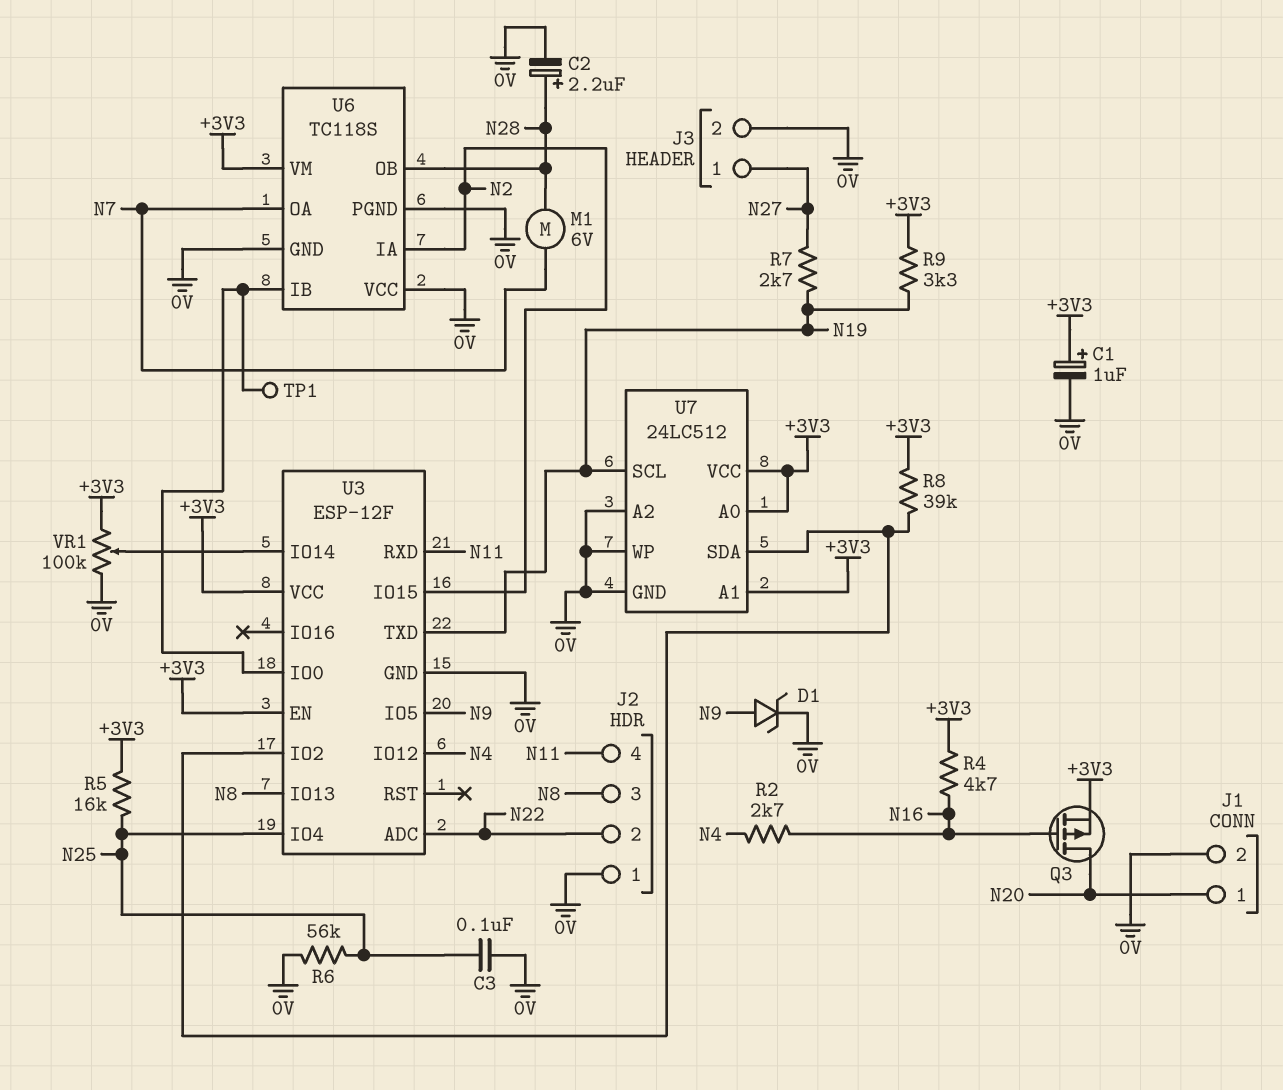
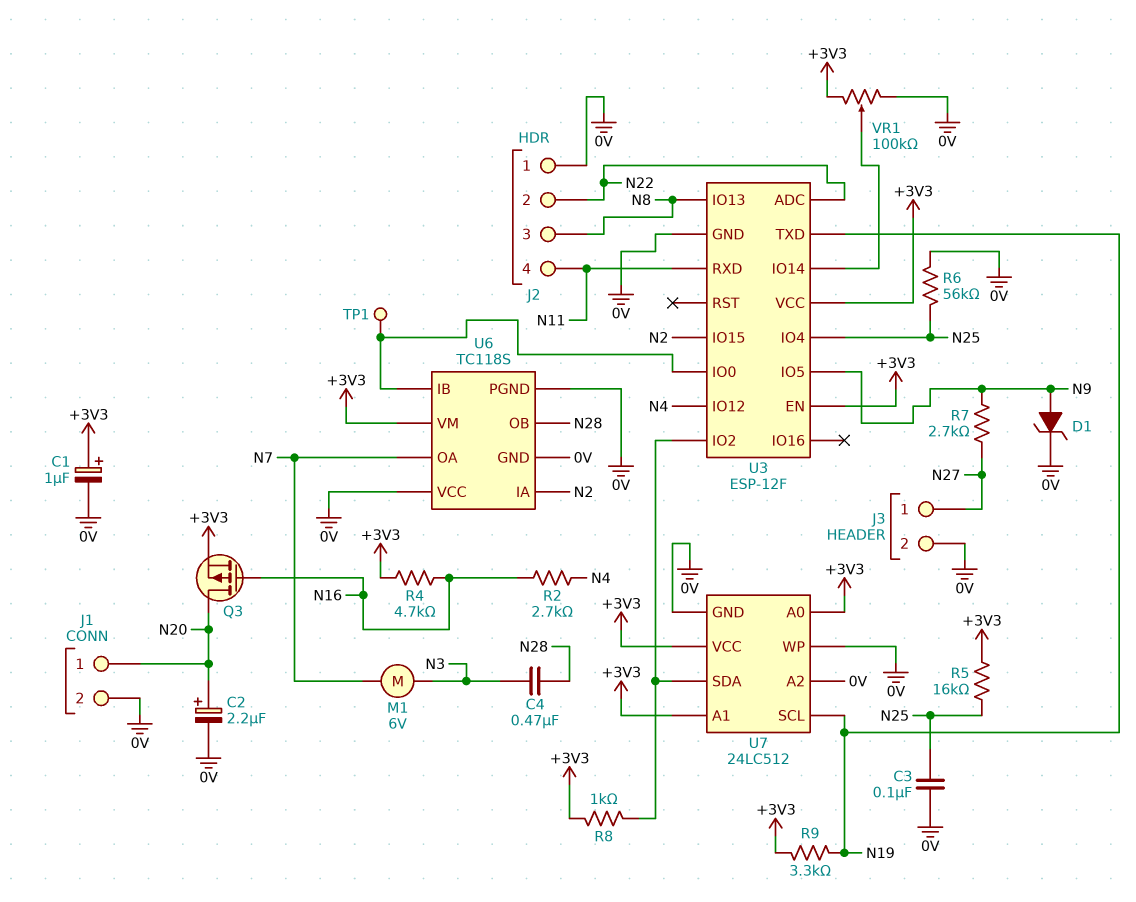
C2: 2.2uF (plus N28, minus 0V) -> 2.2uF (plus N20, minus 0V)
C4: none -> 470nF (N3, N28)
M1: motor 6V (N7, N28) -> motor 6V (N3, N7)
R7: 2.7k (N19, N27) -> 2.7k (N9, N27)
R8: 39k (+3V3, U3/IO2) -> 1k (+3V3, U3/IO2)

